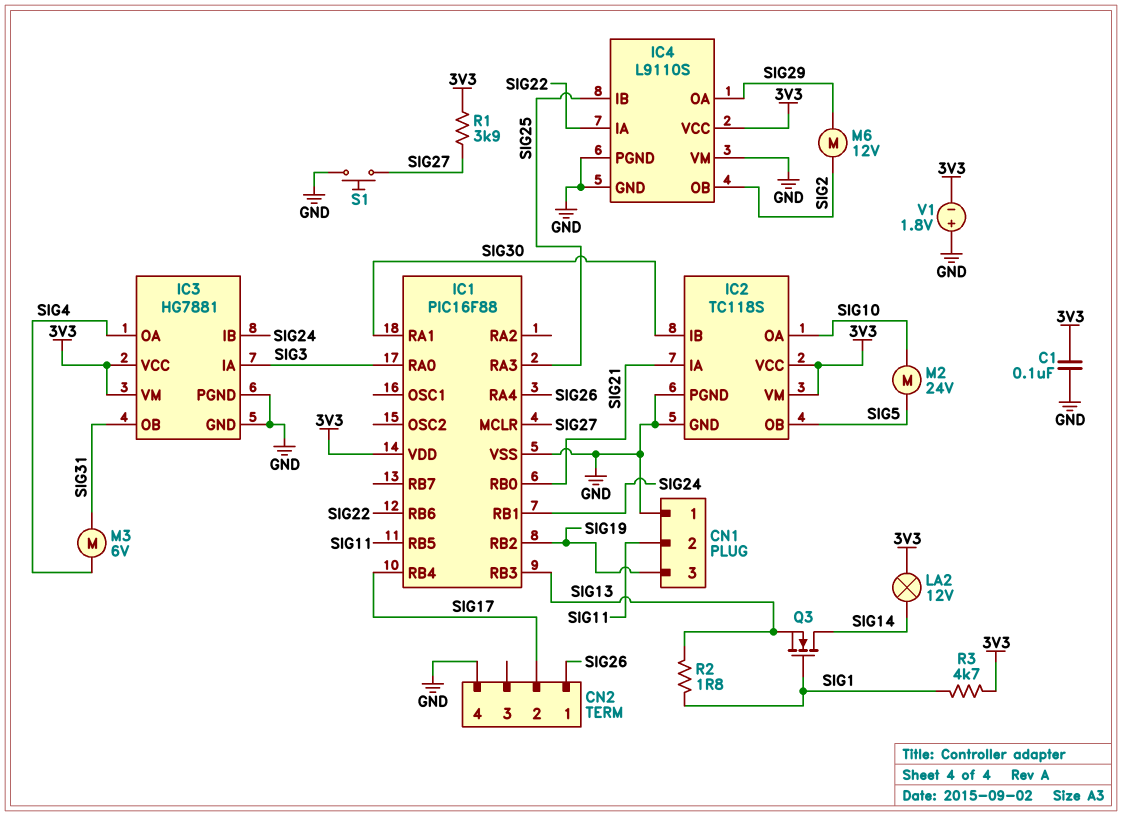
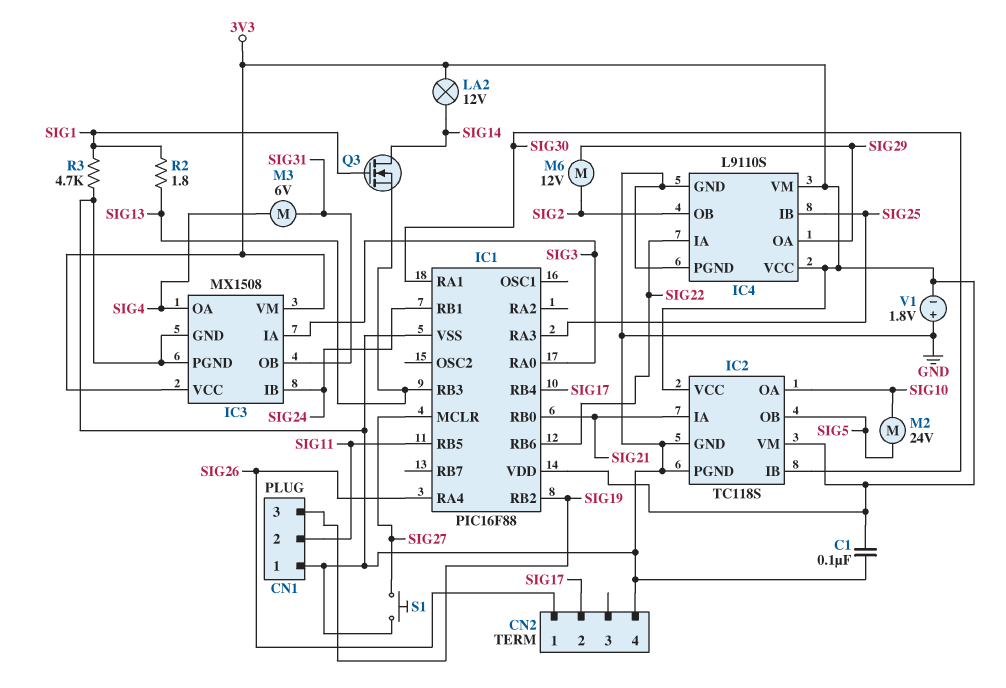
IC3: HG7881 -> MX1508
IC4 pin VM: GND -> 3V3
R1: 3.9k (3V3, SIG27) -> none
R3: 4.7k (3V3, SIG1) -> 4.7k (GND, SIG1)

